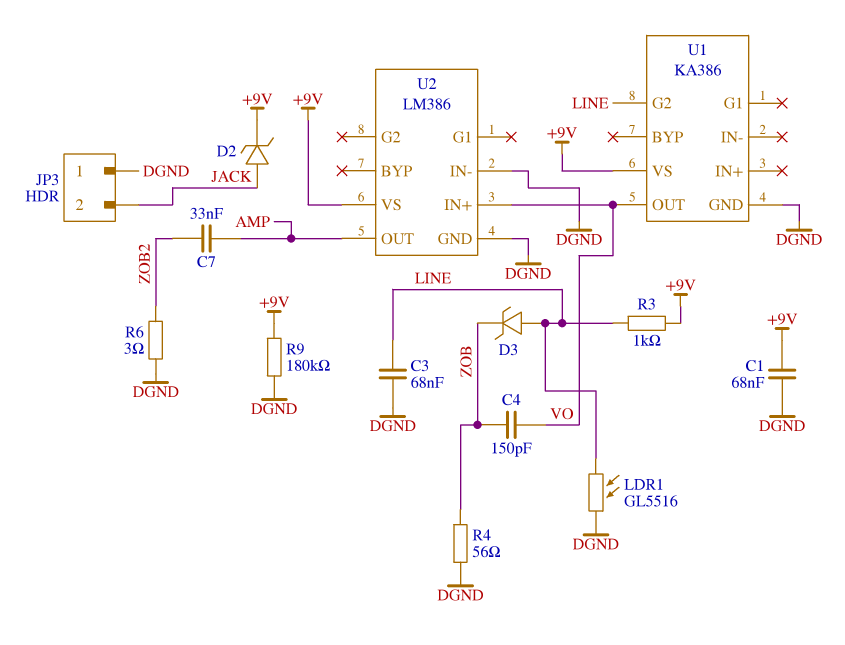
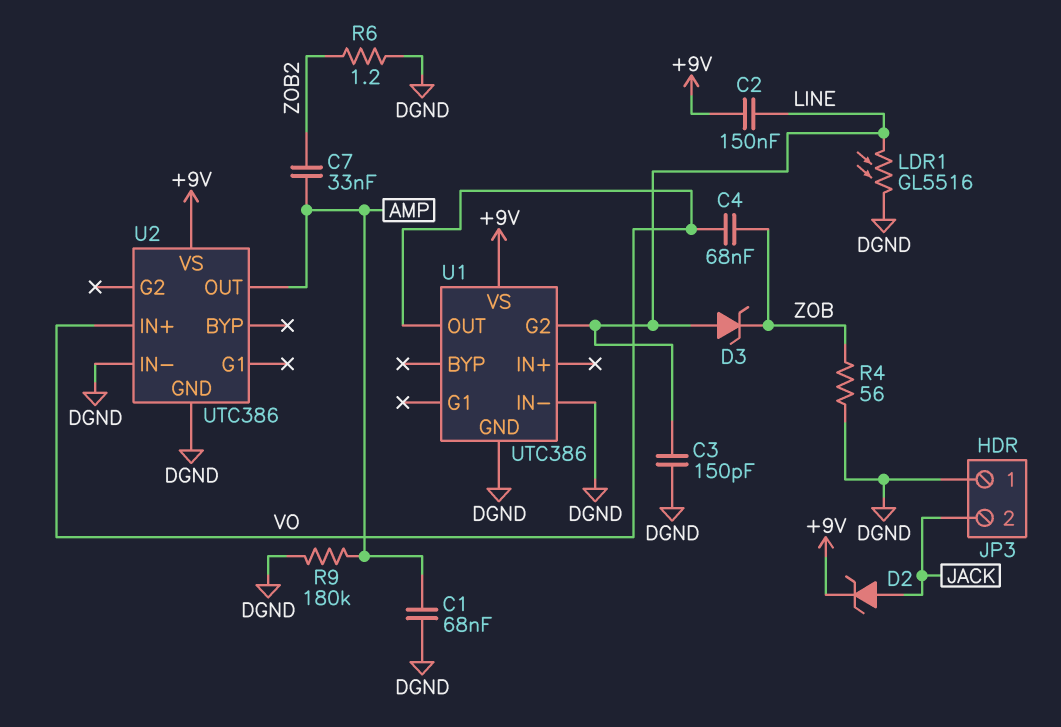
C1: 68nF (+9V, DGND) -> 68nF (AMP, DGND)
C2: none -> 150nF (+9V, LINE)
C3: 68nF (DGND, LINE) -> 150pF (DGND, LINE)
C4: 150pF (VO, ZOB) -> 68nF (VO, ZOB)
R3: 1k (+9V, LINE) -> none
R6: 3 (DGND, ZOB2) -> 1.2 (DGND, ZOB2)
R9: 180k (+9V, DGND) -> 180k (AMP, DGND)
U1: KA386 -> UTC386
U1 pin IN-: none -> DGND
U2: LM386 -> UTC386

